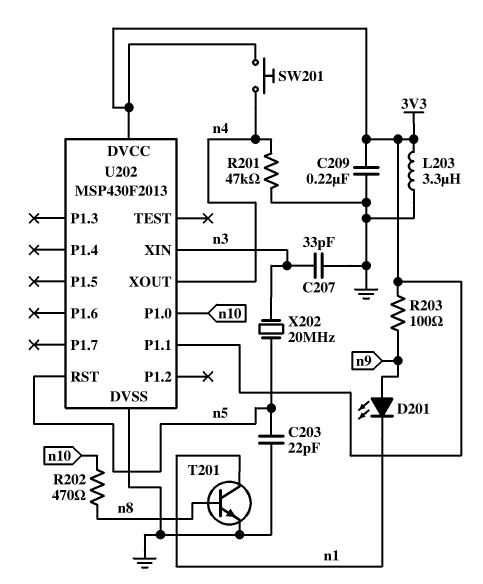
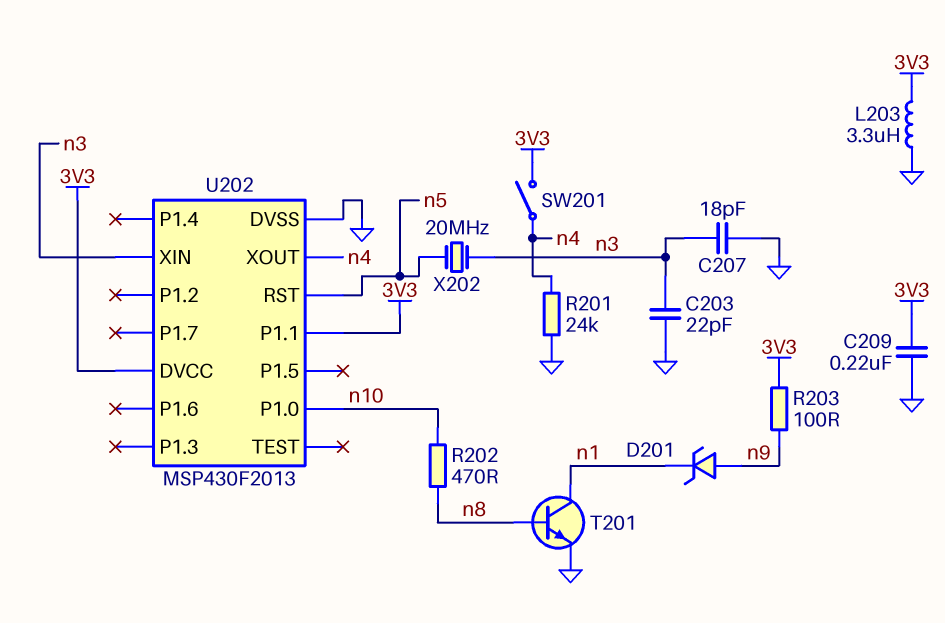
C203: 22pF (GND, n5) -> 22pF (GND, n3)
C207: 33pF (GND, n3) -> 18pF (GND, n3)
D201: LED (A n9, K n1) -> zener (A n9, K n1)
R201: 47k (GND, n4) -> 24k (GND, n4)
SW201: button (3V3, n4) -> switch (3V3, n4)

